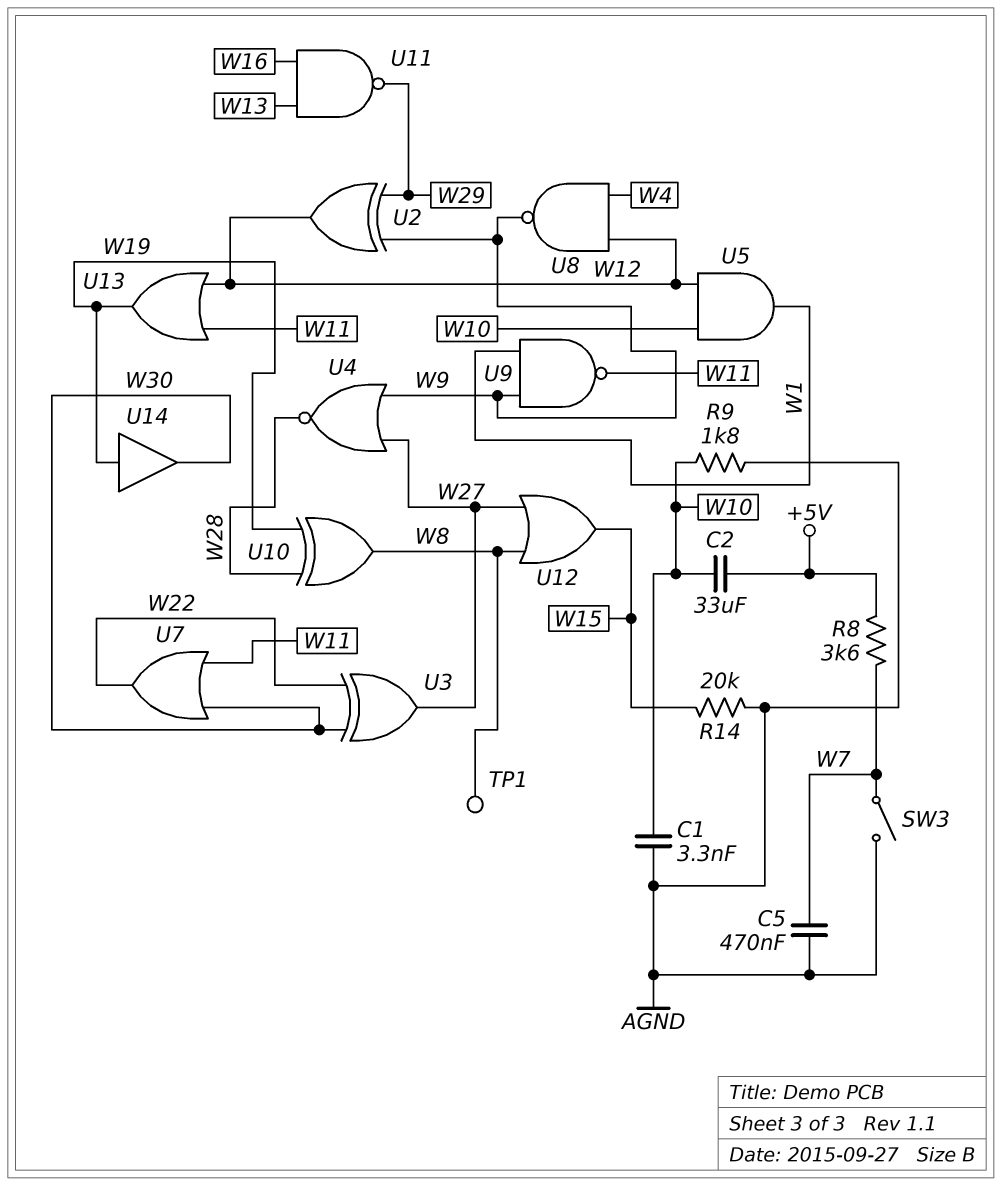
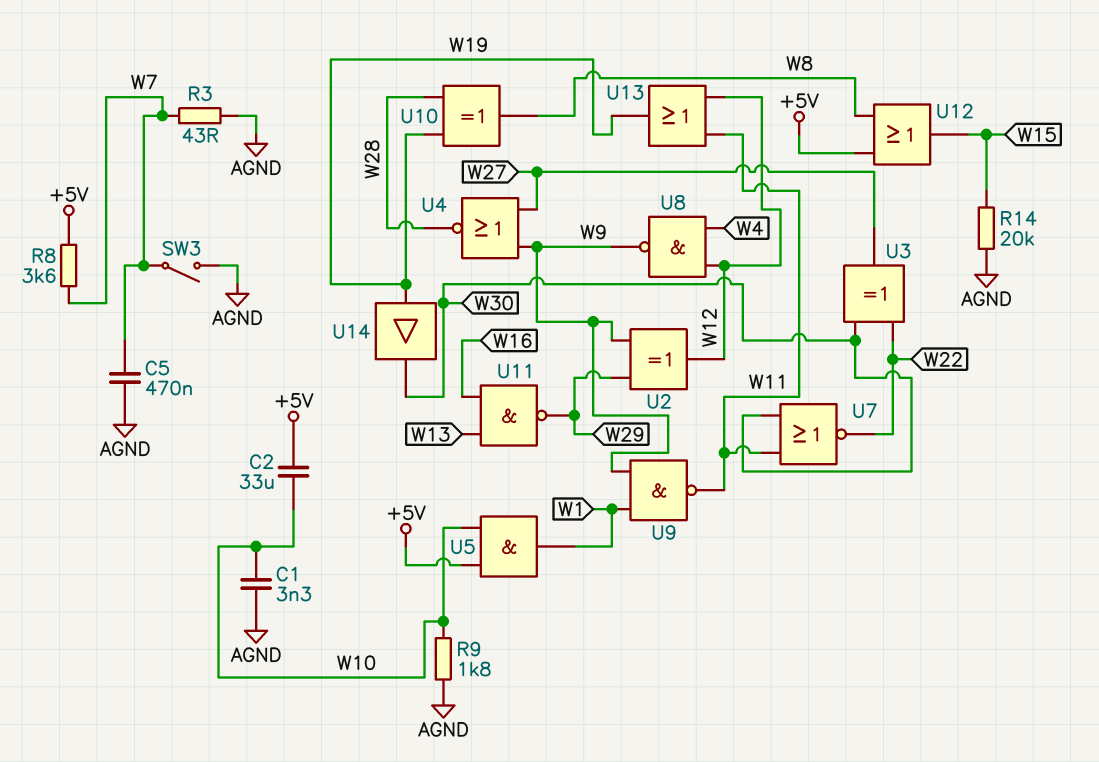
R3: none -> 43 (AGND, W7)
TP1: test point (W8) -> none
U5: AND (in W10, in W12, out W1) -> AND (in +5V, in W10, out W1)
U7: OR (in W11, in W30, out W22) -> NOR (in W11, in W30, out W22)
U12: OR (in W8, in W27, out W15) -> OR (in +5V, in W8, out W15)

